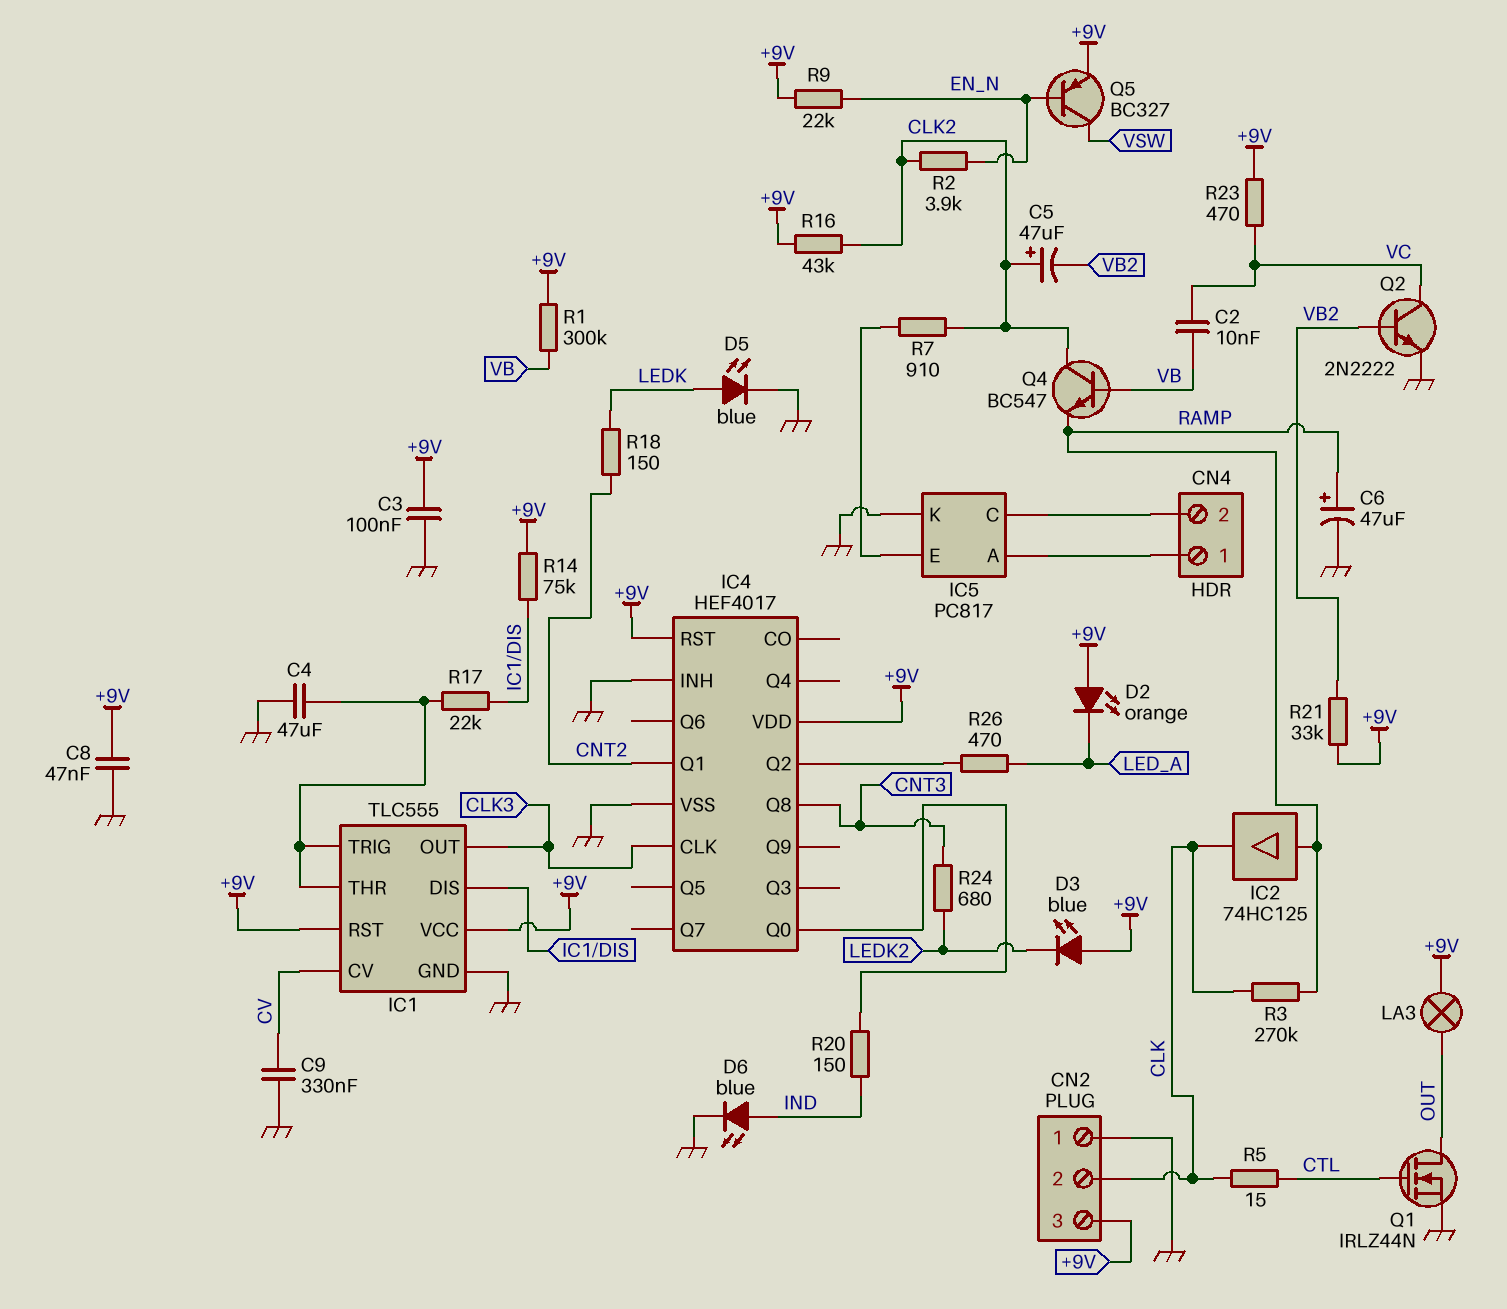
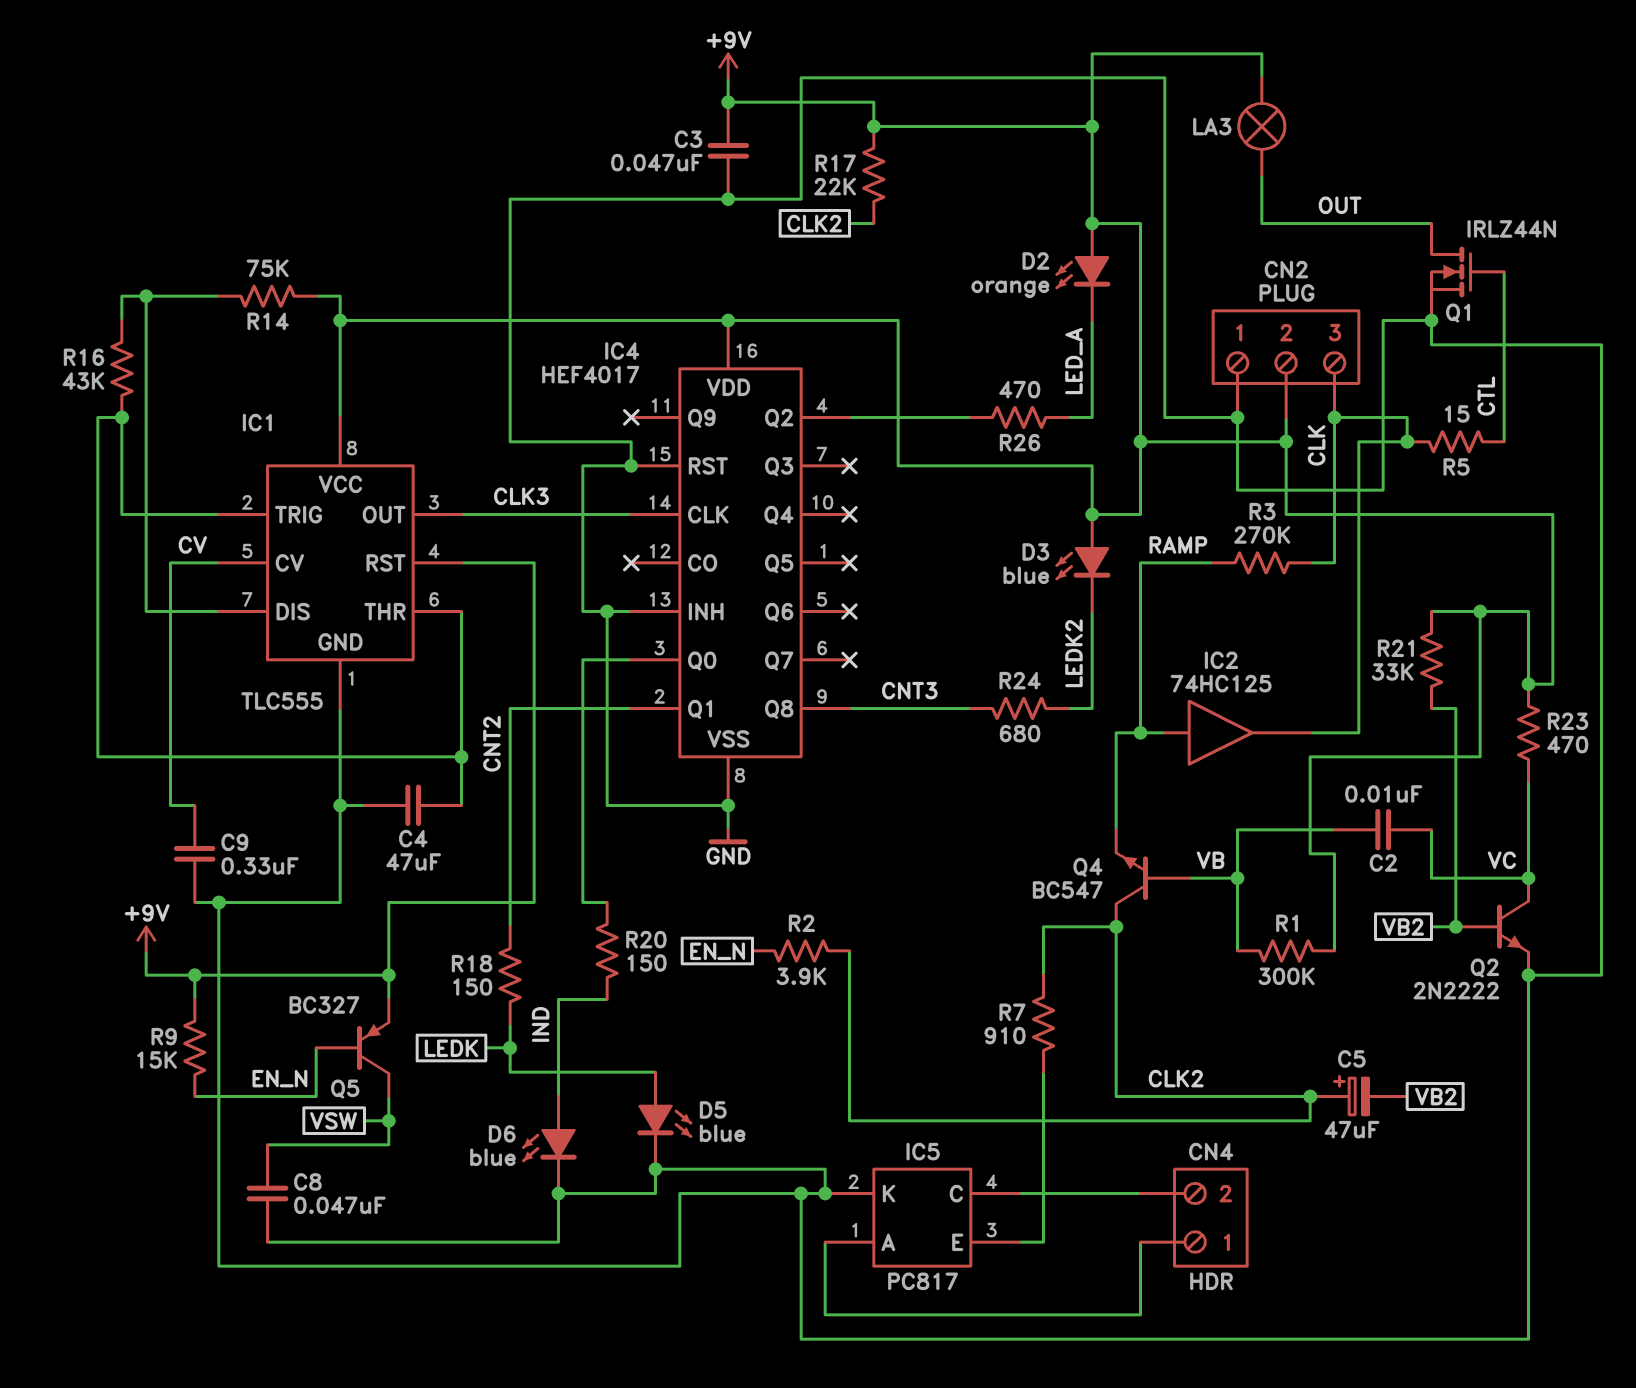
C3: 100nF (+9V, GND) -> 47nF (+9V, GND)
C6: 47uF (plus RAMP, minus GND) -> none
C8: 47nF (+9V, GND) -> 47nF (GND, VSW)
CN2 pin 2: CLK -> +9V
CN2 pin 3: +9V -> CLK
IC4 pin RST: +9V -> GND
R9: 22k (+9V, EN_N) -> 15k (+9V, EN_N)
R16: 43k (+9V, CLK2) -> 43k (IC1/DIS, IC1/THR)
R17: 22k (IC1/DIS, IC1/THR) -> 22k (+9V, CLK2)

